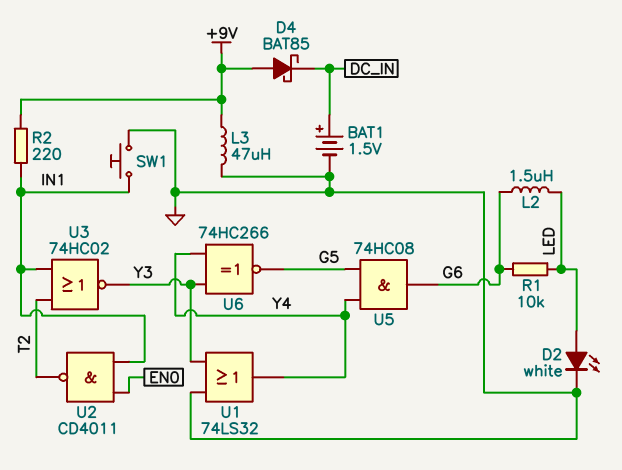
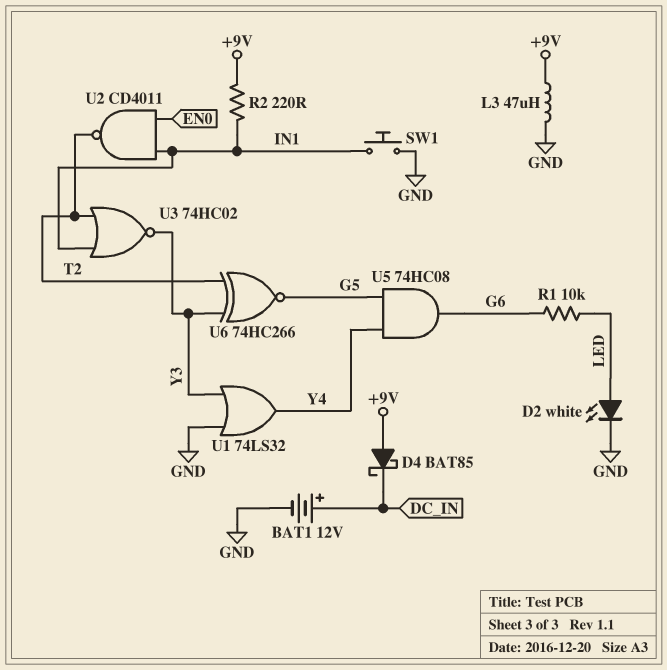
BAT1: 1.5V (plus DC_IN, minus GND) -> 12V (plus DC_IN, minus GND)
L2: 1.5uH (G6, LED) -> none
U6: XNOR 74HC266 (in Y3, in Y4, out G5) -> XNOR 74HC266 (in T2, in Y3, out G5)

